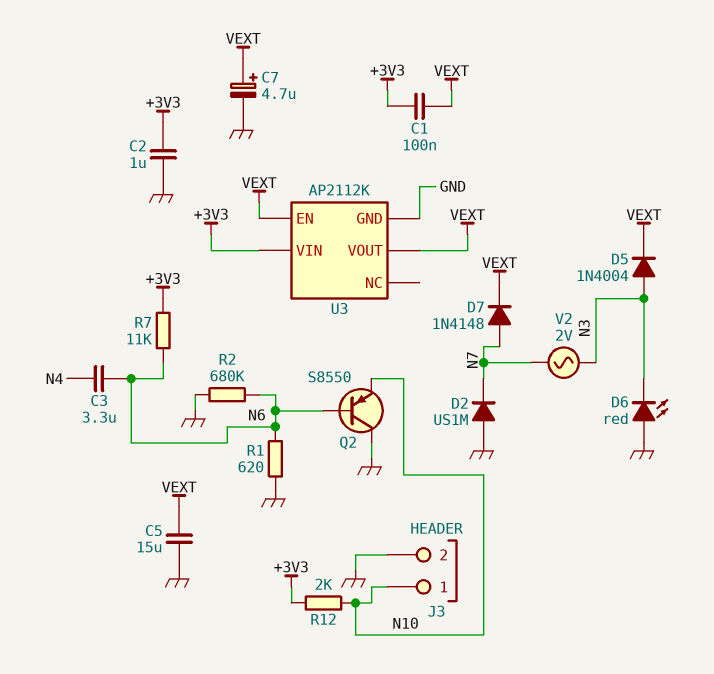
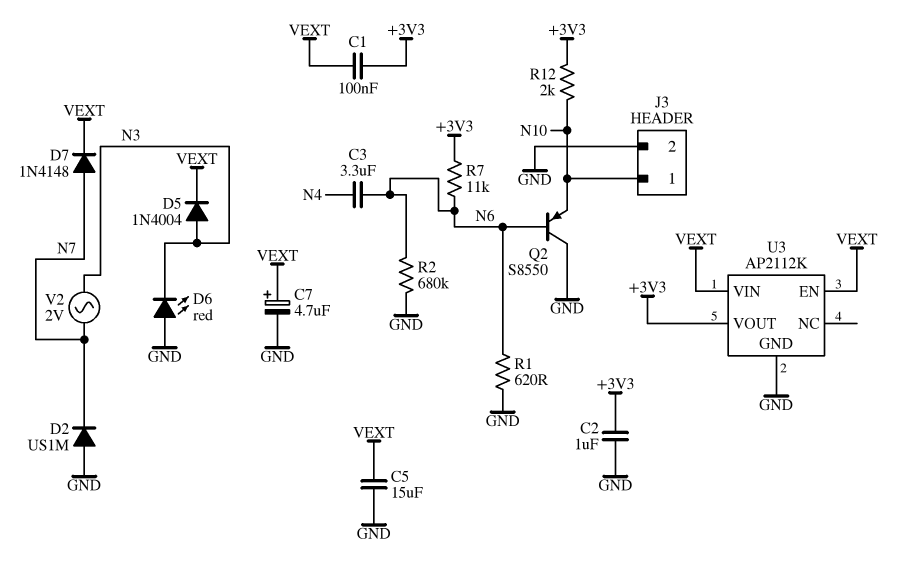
U3 pin VIN: +3V3 -> VEXT
U3 pin VOUT: VEXT -> +3V3

